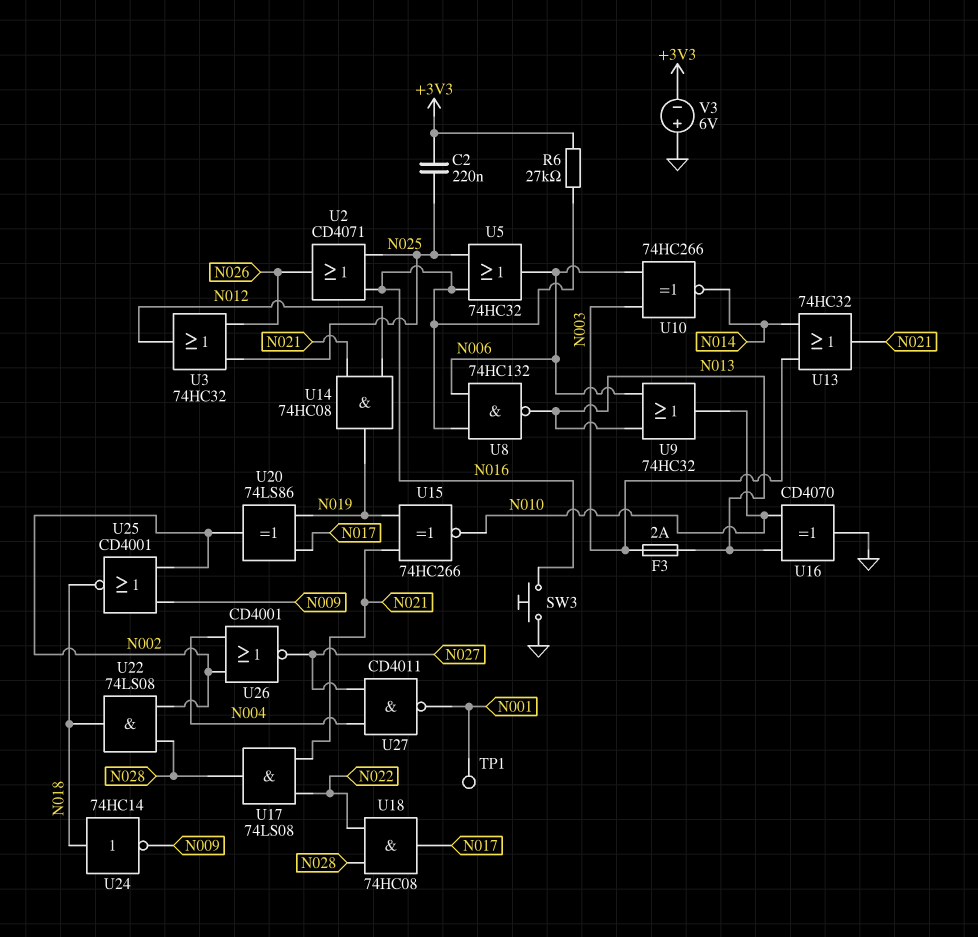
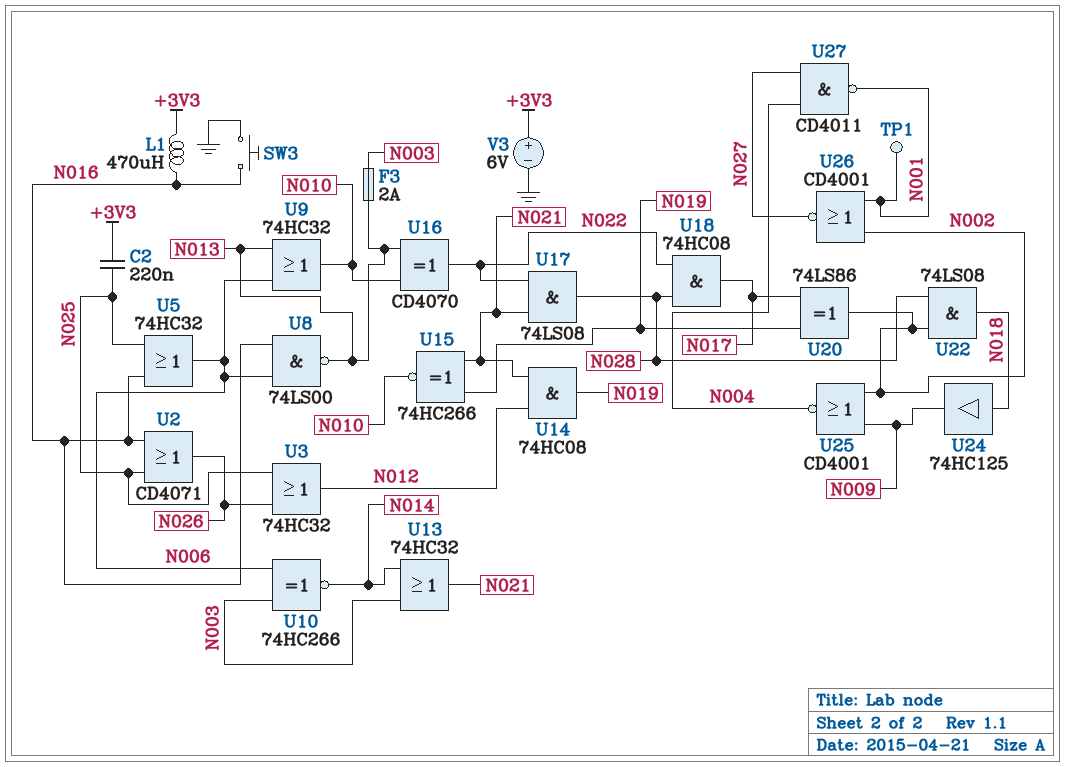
L1: none -> 470uH (+3V3, N016)
R6: 27k (+3V3, N016) -> none
U8: NAND 74HC132 (in N006, in N016, out N013) -> NAND 74LS00 (in N006, in N016, out N013)
U16: XOR CD4070 (in N010, in N013, out GND) -> XOR CD4070 (in N010, in N013, out N022)
U24: NOT 74HC14 (in N018, out N009) -> buffer 74HC125 (in N018, out N009)
U25: NOR CD4001 (in N002, in N009, out N018) -> NOR CD4001 (in N002, in N009, out N004)
U26: NOR CD4001 (in N002, in N004, out N027) -> NOR CD4001 (in N001, in N002, out N027)
V3: 6V (plus GND, minus +3V3) -> 6V (plus +3V3, minus GND)

